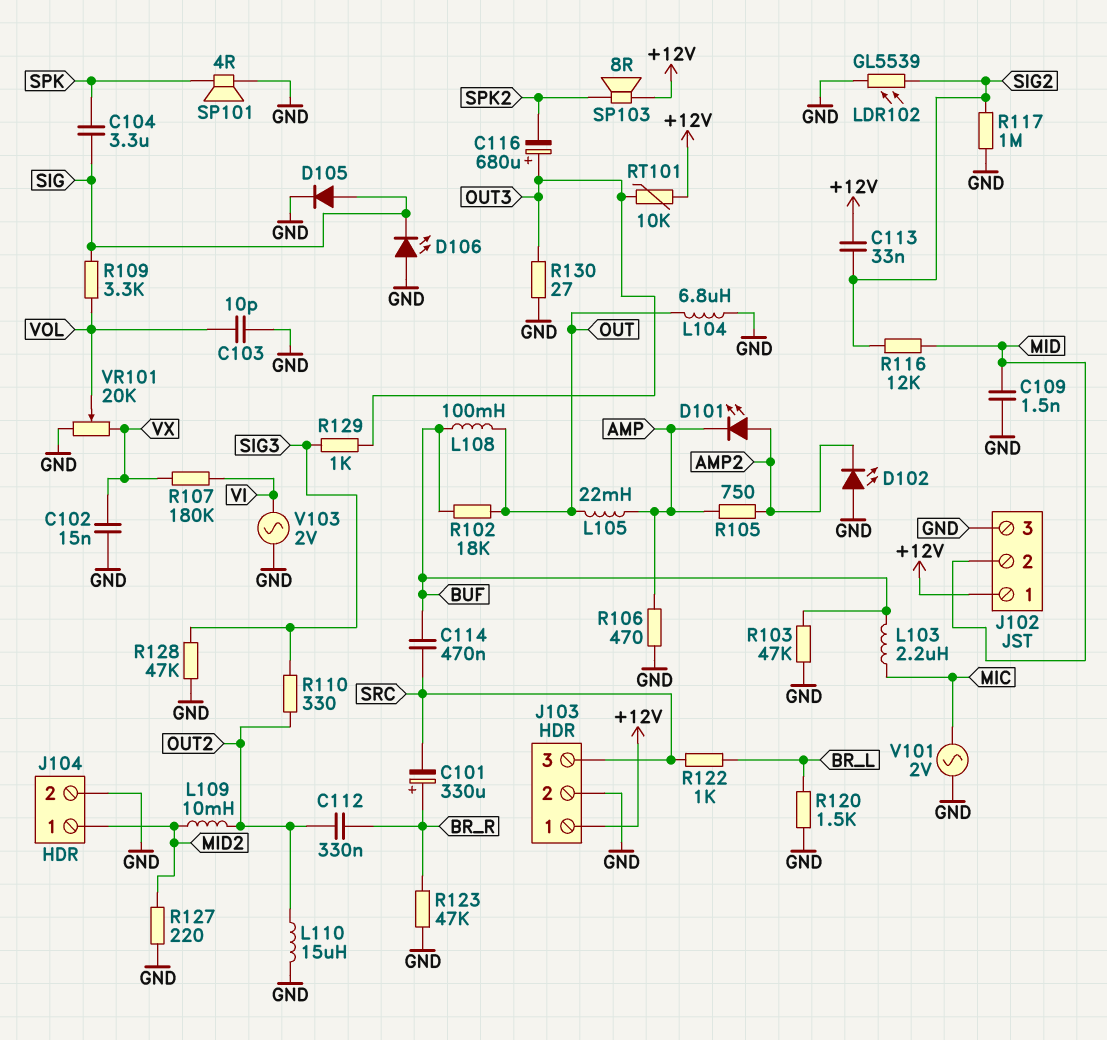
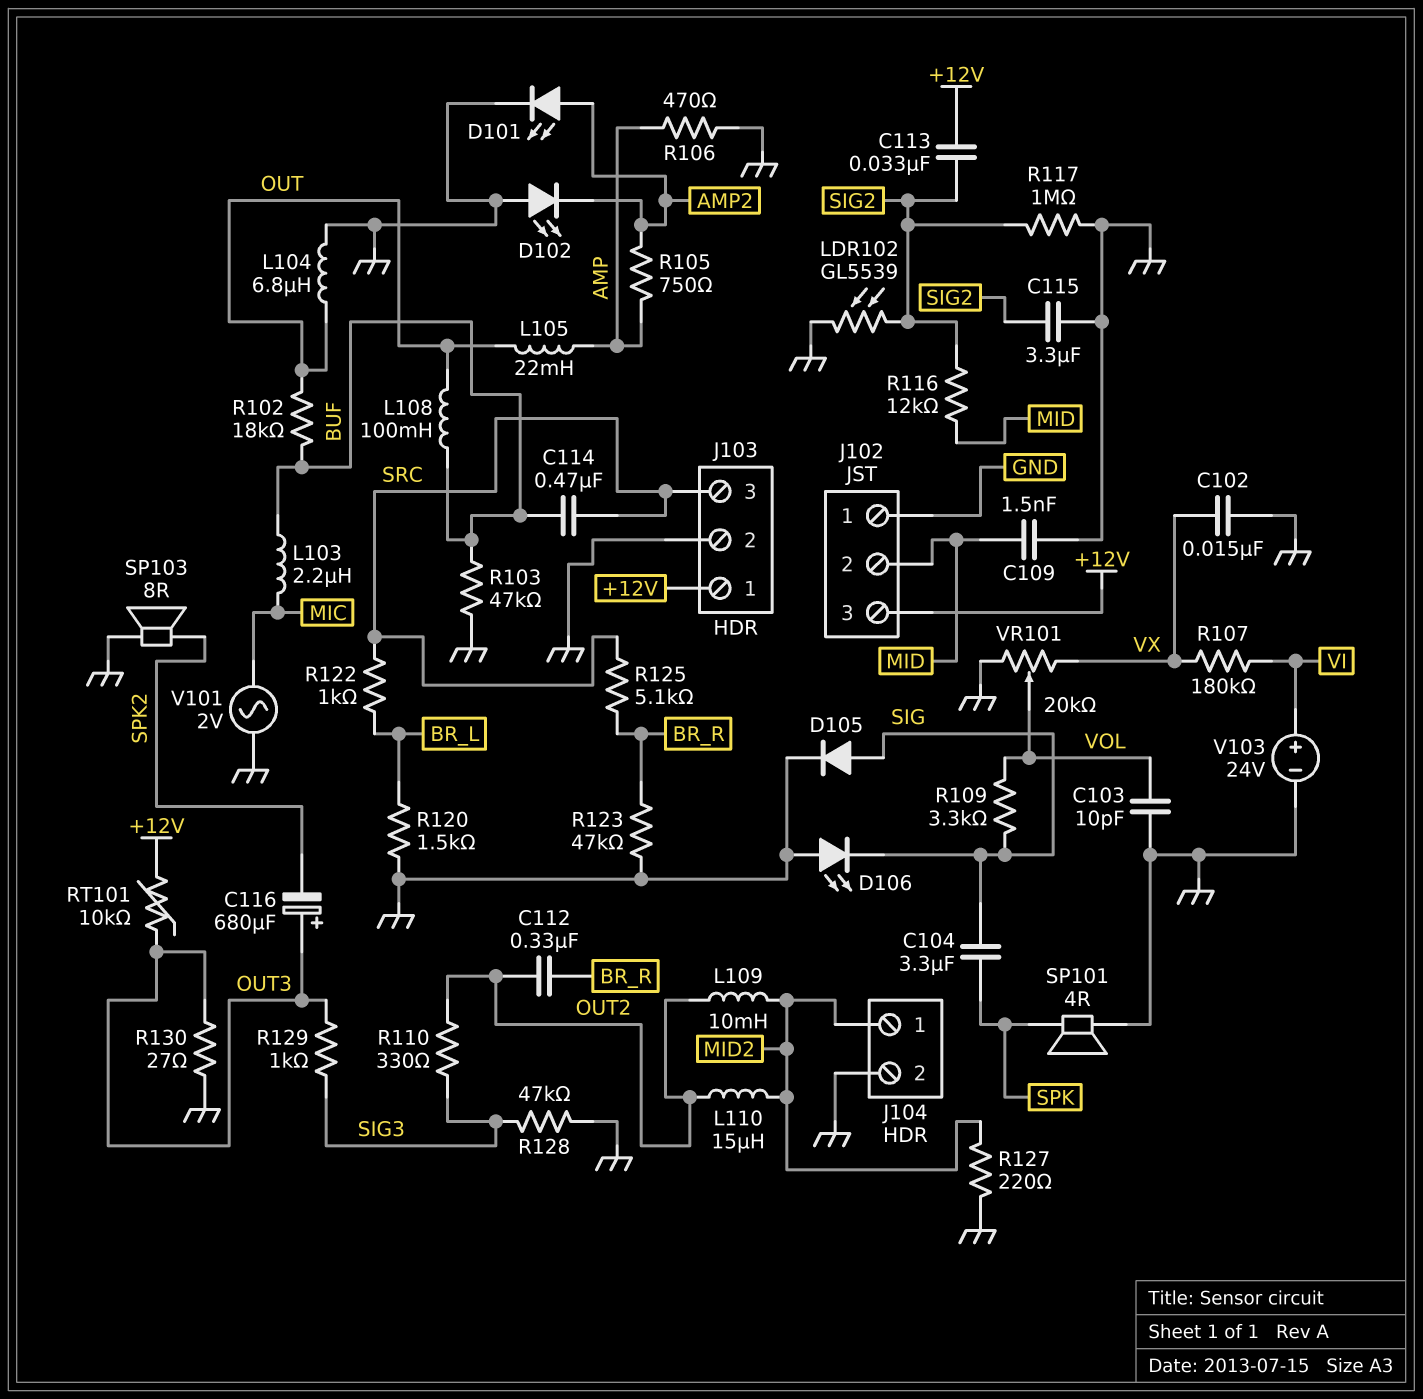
C101: 330uF (plus BR_R, minus SRC) -> none
C115: none -> 3.3uF (GND, SIG2)
D101: LED (A AMP2, K AMP) -> LED (A AMP2, K GND)
J102 pin 1: +12V -> GND
J102 pin 3: GND -> +12V
L110: 15uH (GND, OUT2) -> 15uH (MID2, OUT2)
R125: none -> 5.1k (BR_R, SRC)
SP103: speaker 8R (+12V, SPK2) -> speaker 8R (GND, SPK2)
V103: AC 2V (GND, VI) -> 24V (plus VI, minus GND)

